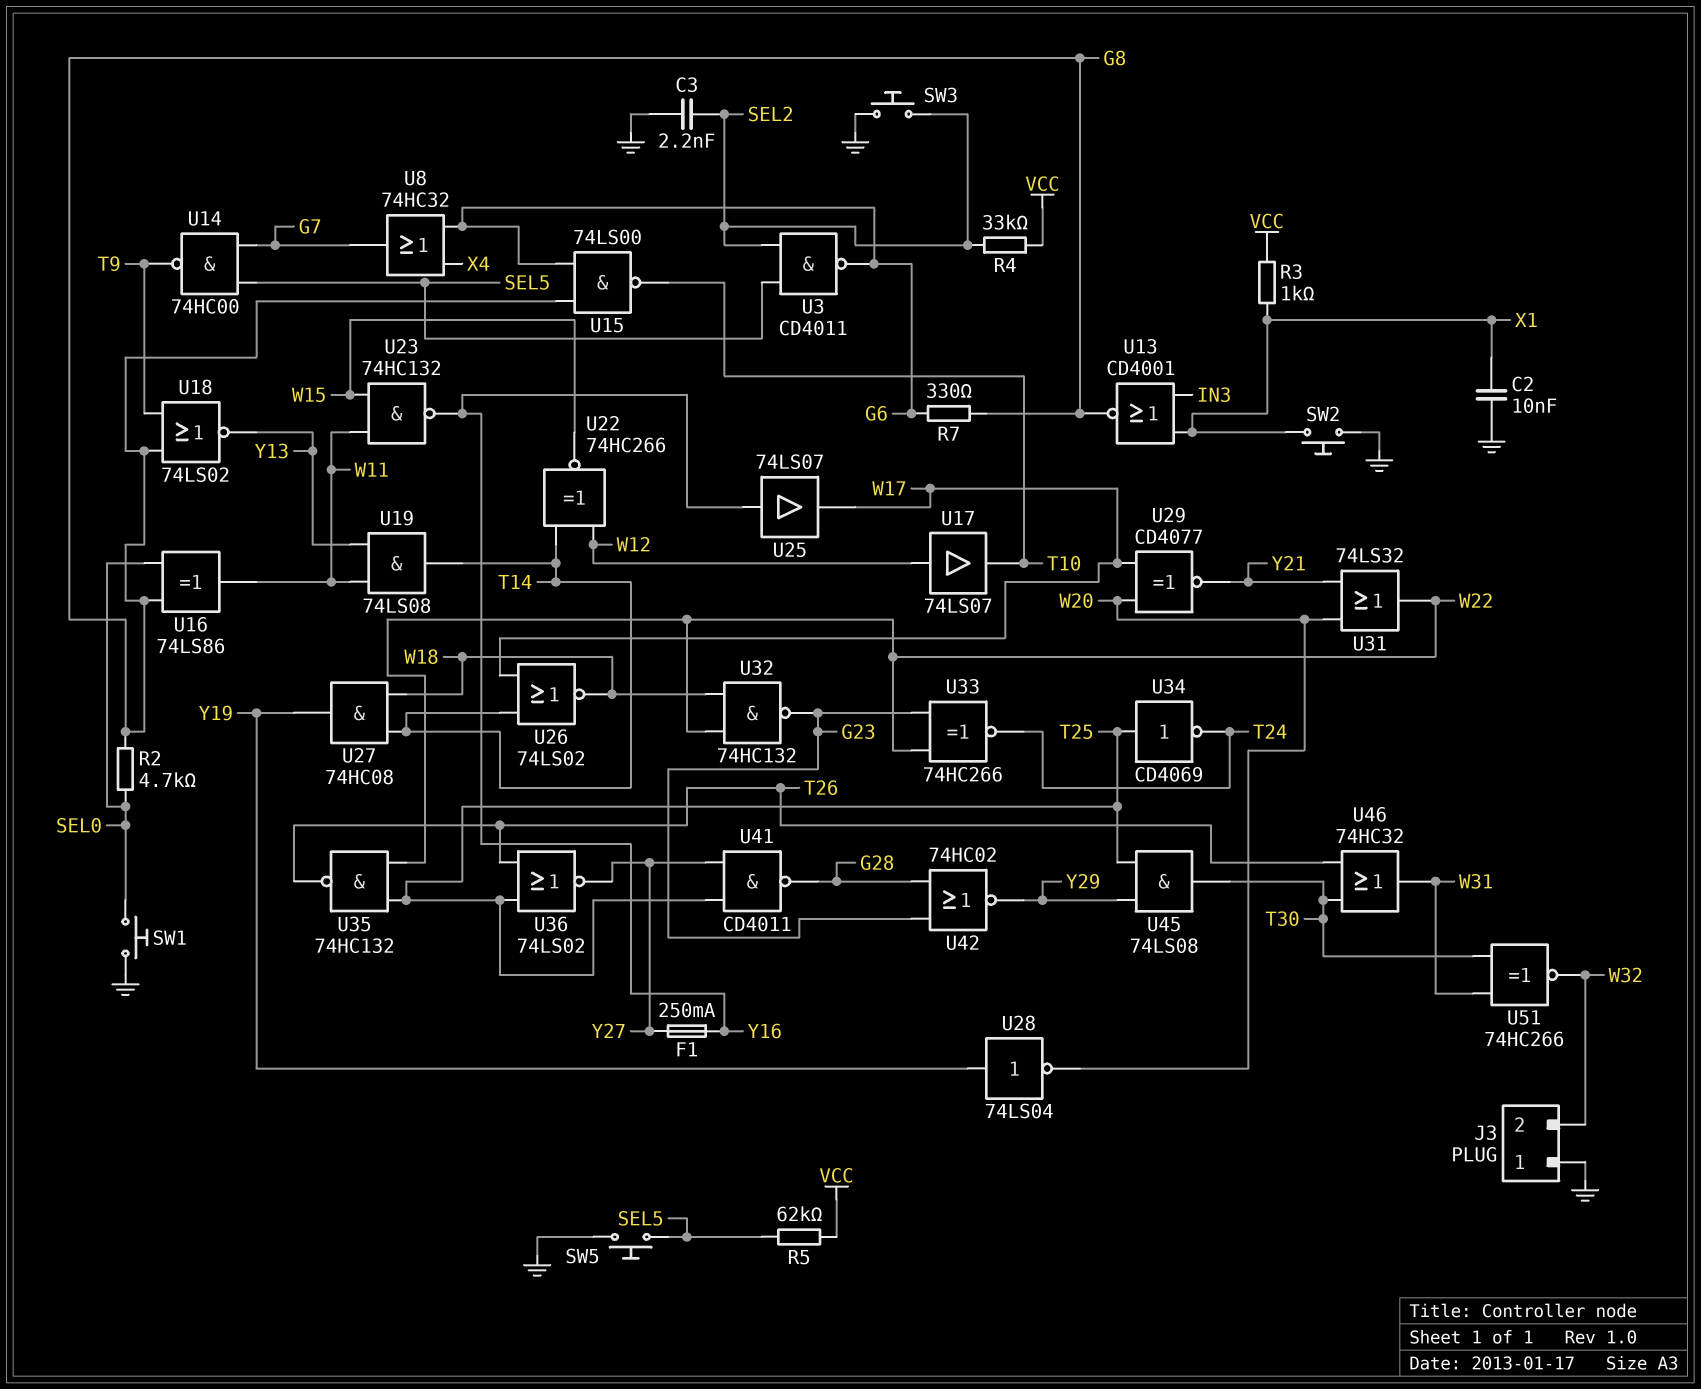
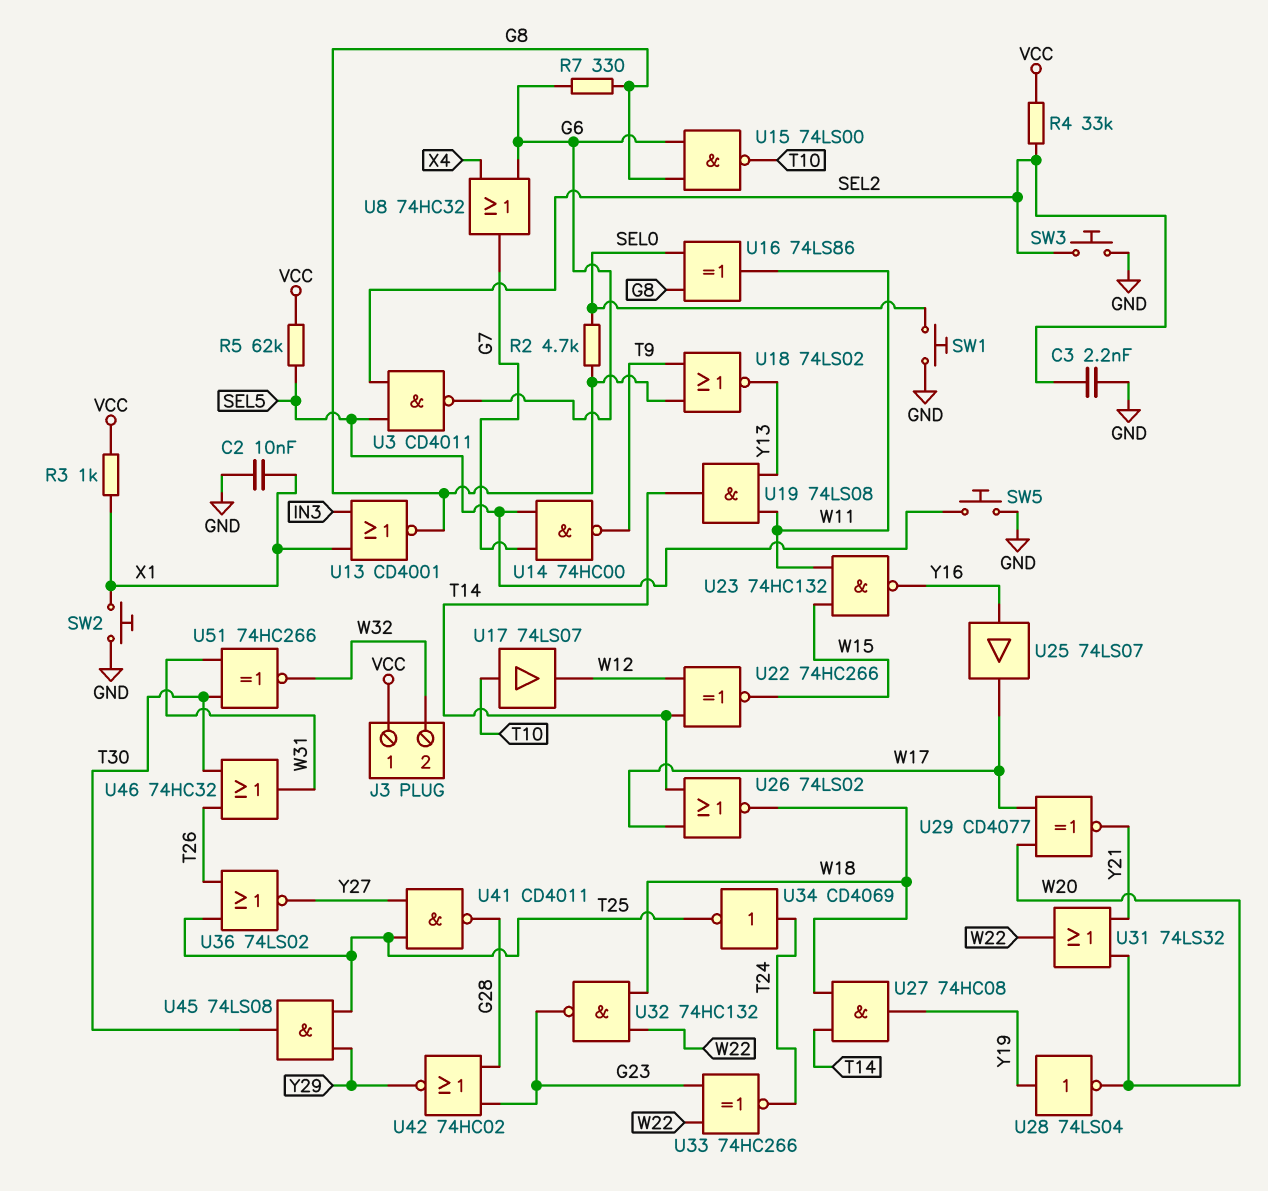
F1: 250mA (Y16, Y27) -> none
J3 pin 1: GND -> VCC
U17: buffer 74LS07 (in W12, out T10) -> buffer 74LS07 (in T10, out W12)
U34: NOT CD4069 (in T25, out T24) -> NOT CD4069 (in T24, out T25)
U35: NAND 74HC132 (in T25, in W22, out T26) -> none

